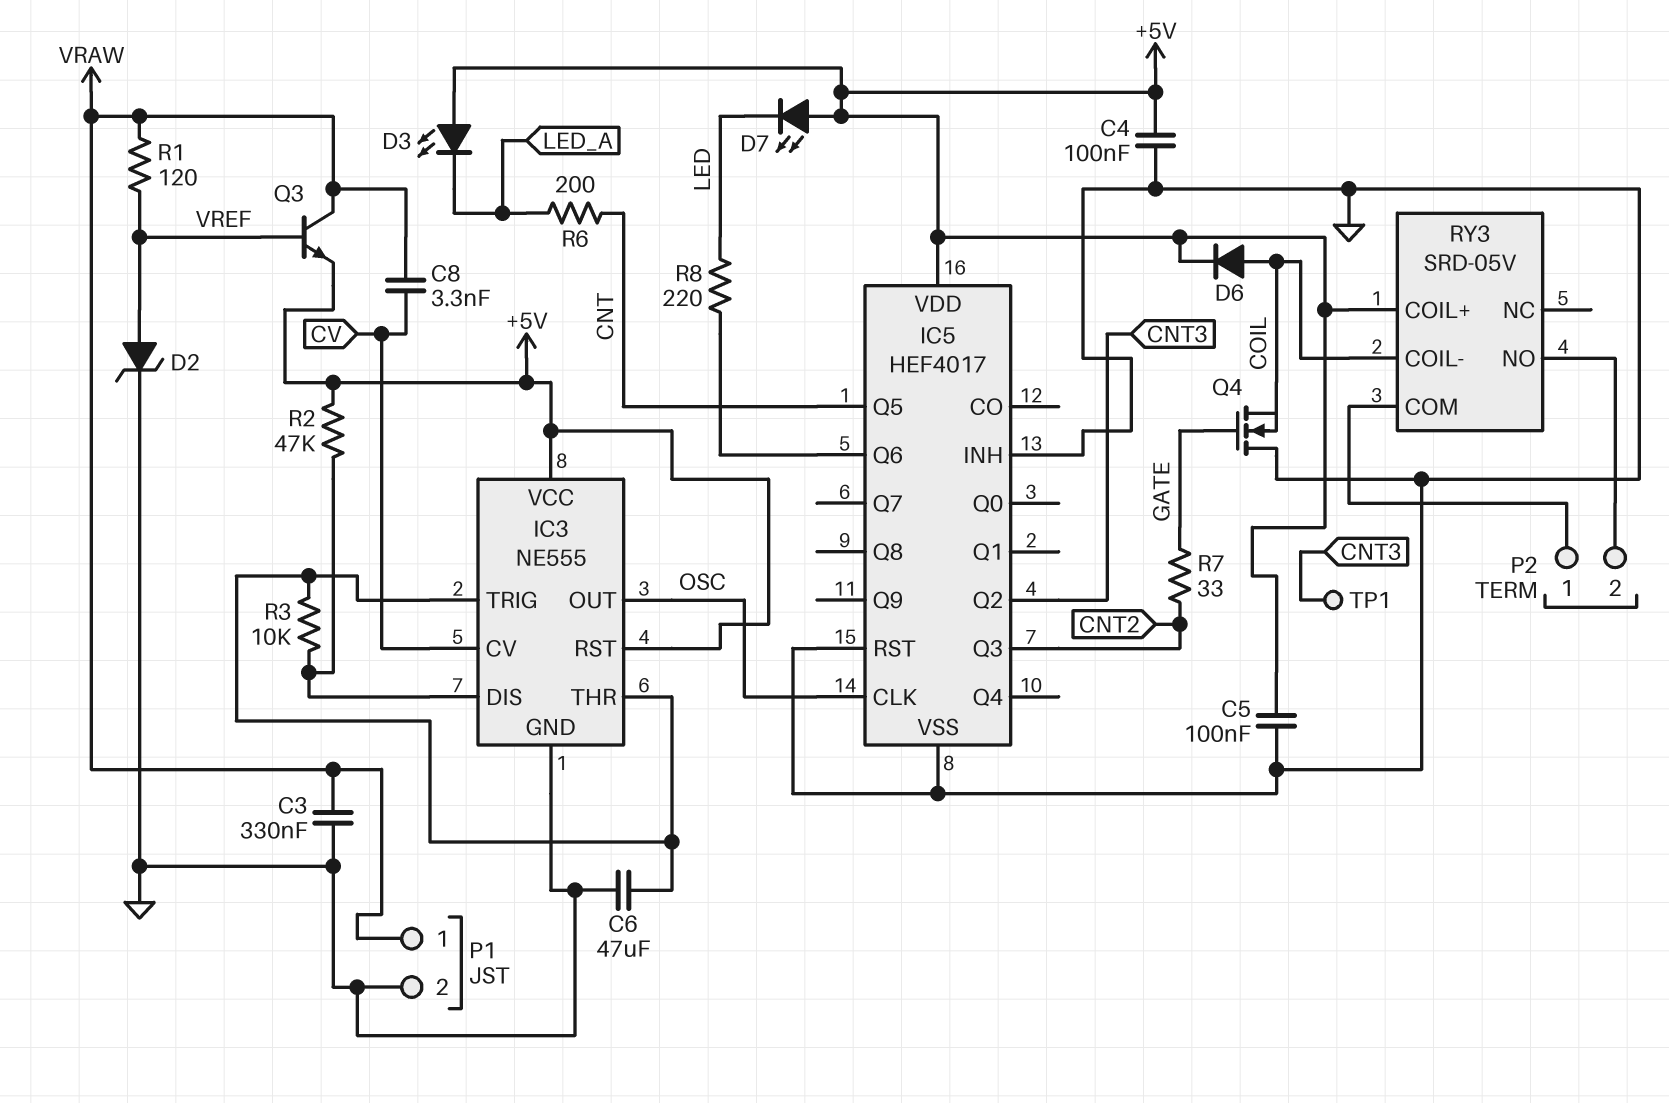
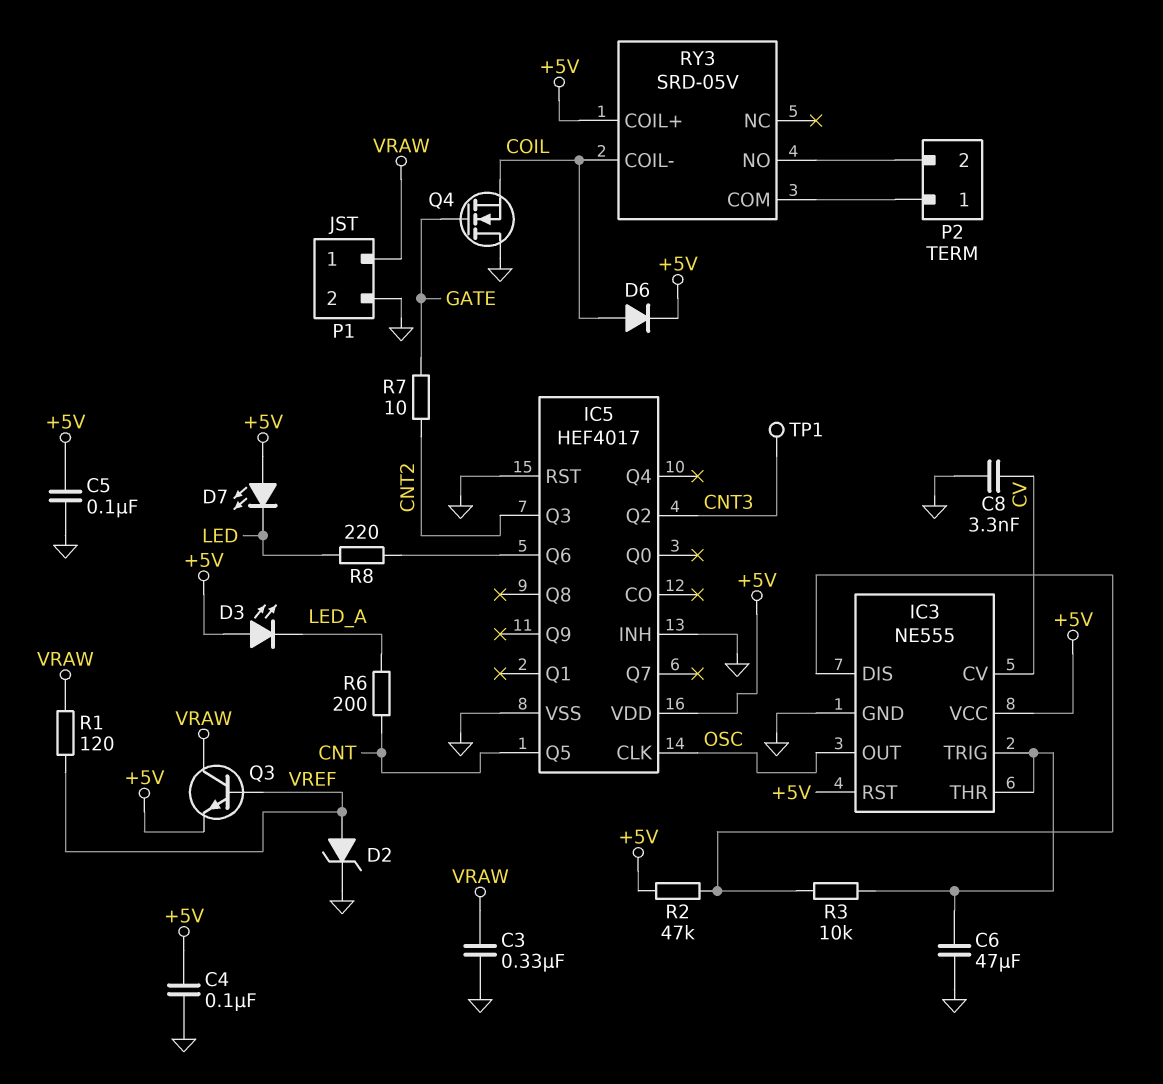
C8: 3.3nF (CV, VRAW) -> 3.3nF (CV, GND)
R7: 33 (CNT2, GATE) -> 10 (CNT2, GATE)

